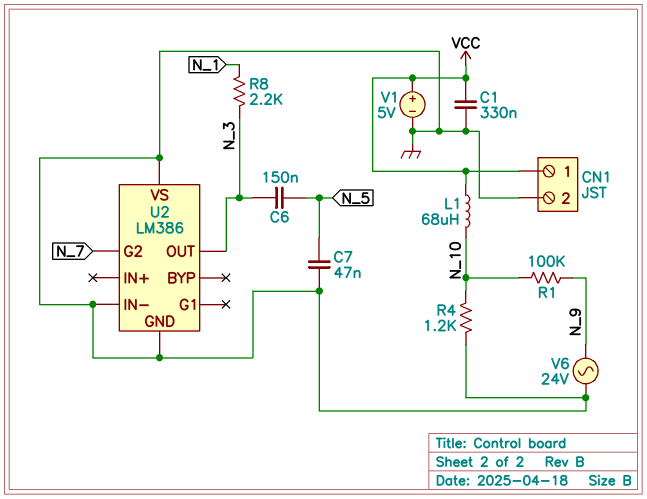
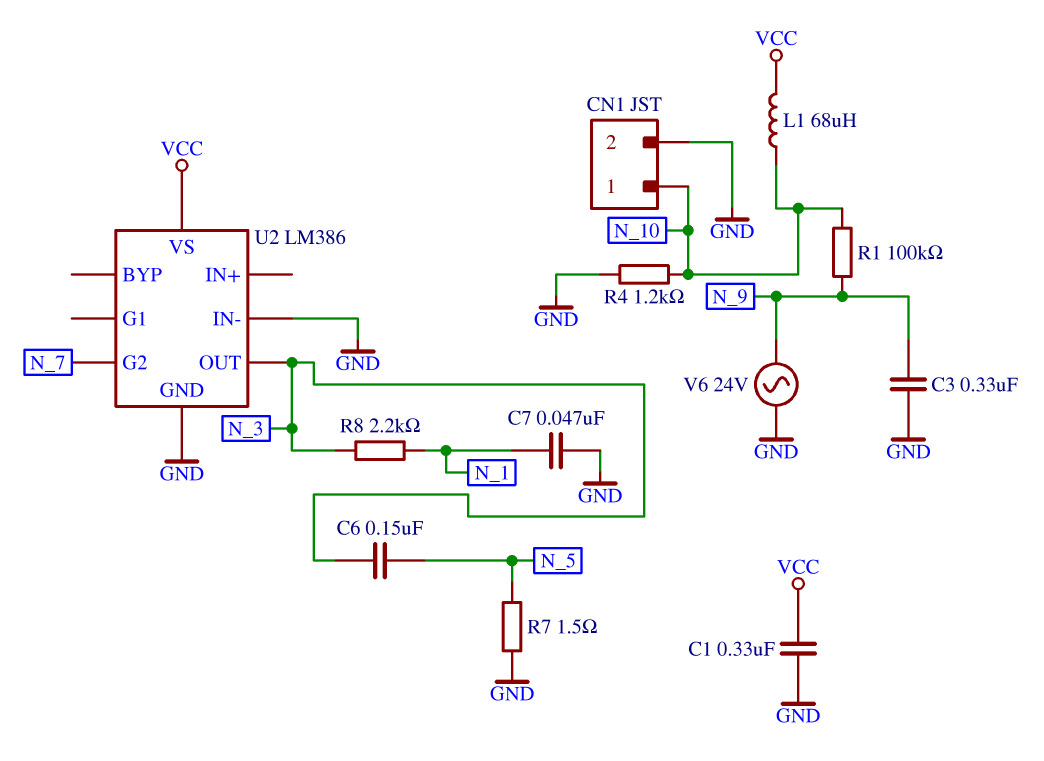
C3: none -> 330nF (GND, N_9)
C7: 47nF (GND, N_5) -> 47nF (GND, N_1)
CN1 pin 1: VCC -> N_10
R7: none -> 1.5 (GND, N_5)
U2 pin VS: GND -> VCC
V1: 5V (plus VCC, minus GND) -> none

